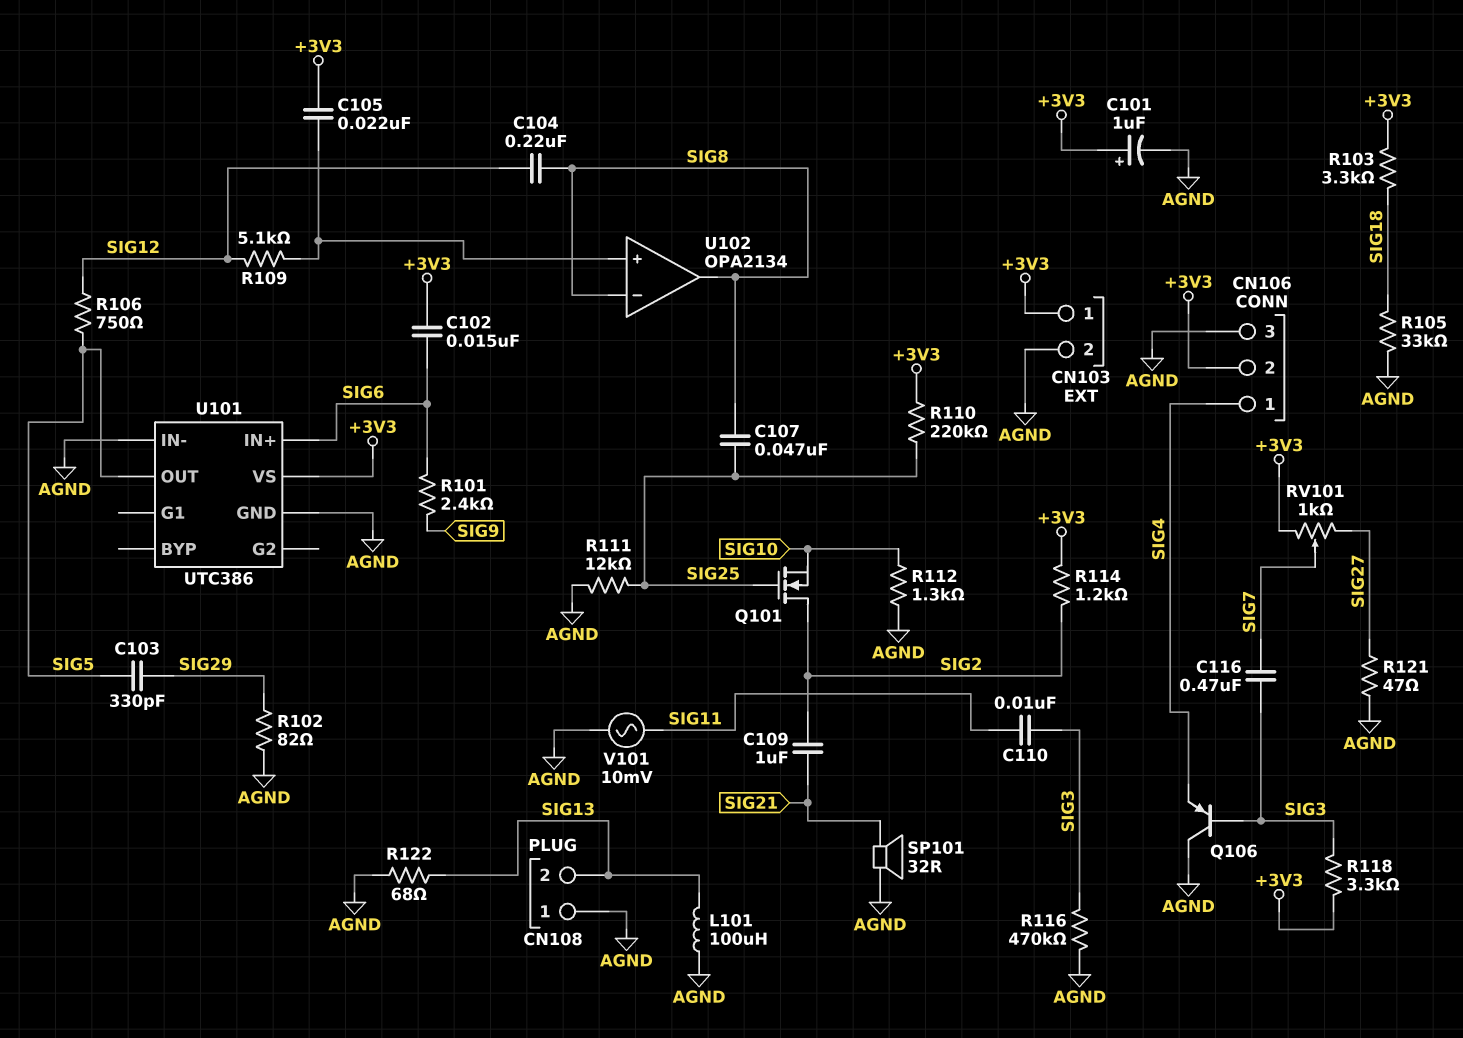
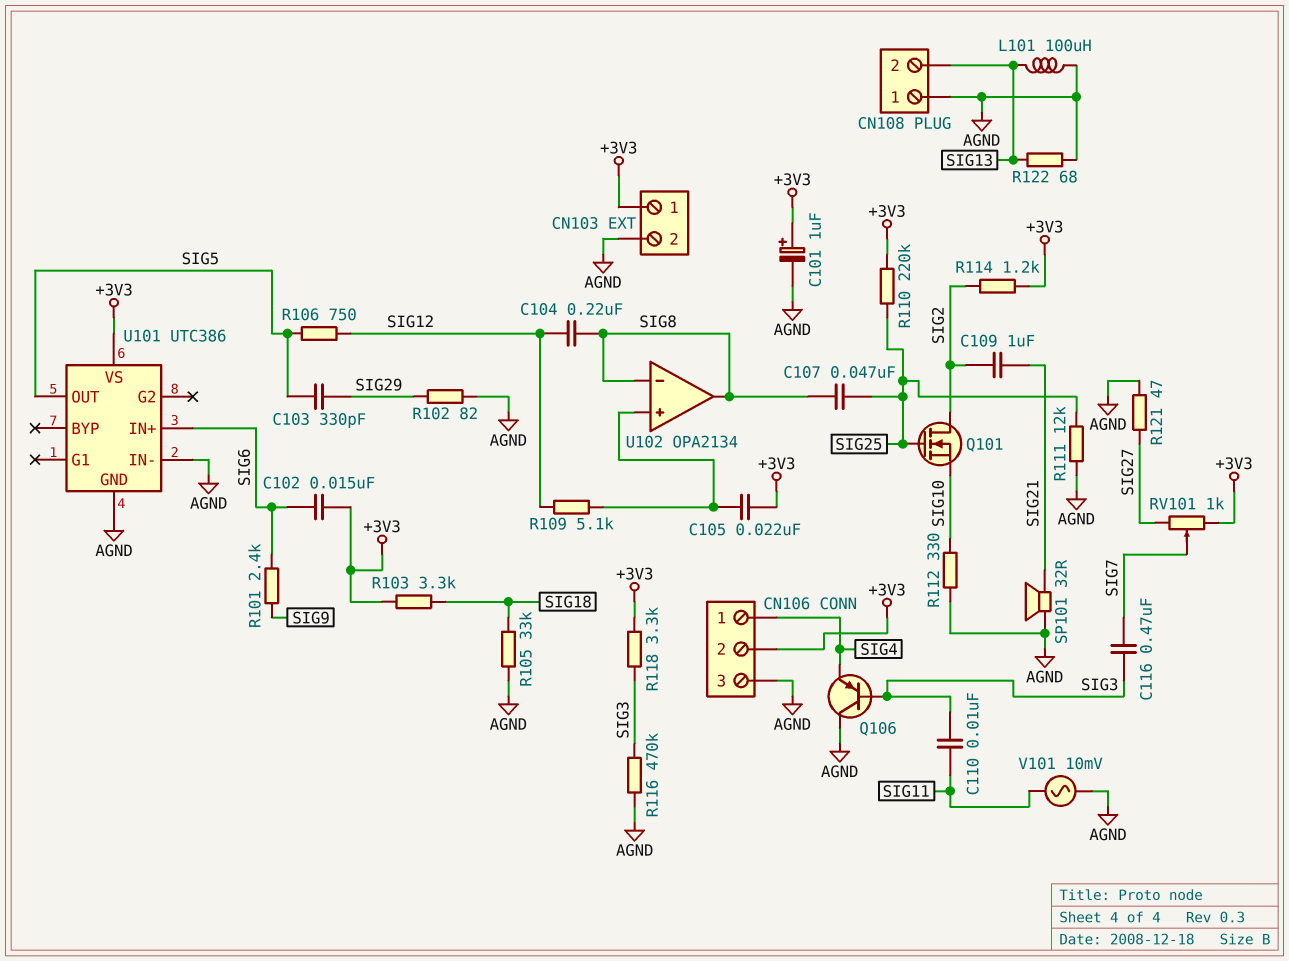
R112: 1.3k (AGND, SIG10) -> 330 (AGND, SIG10)

